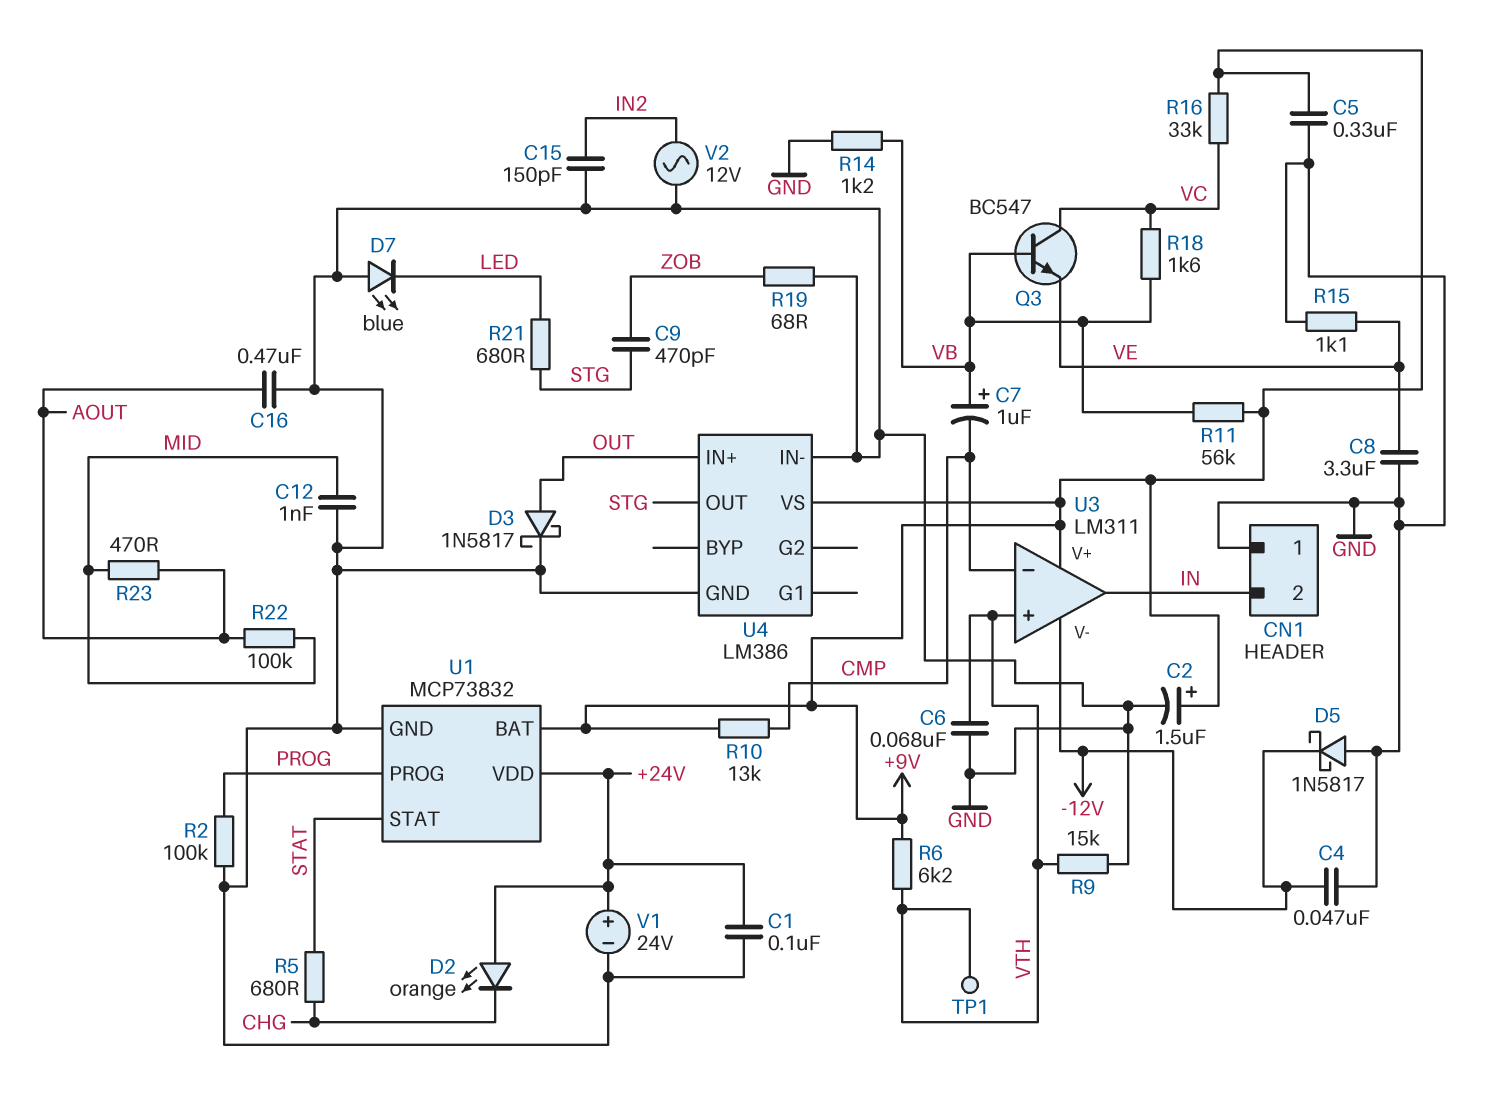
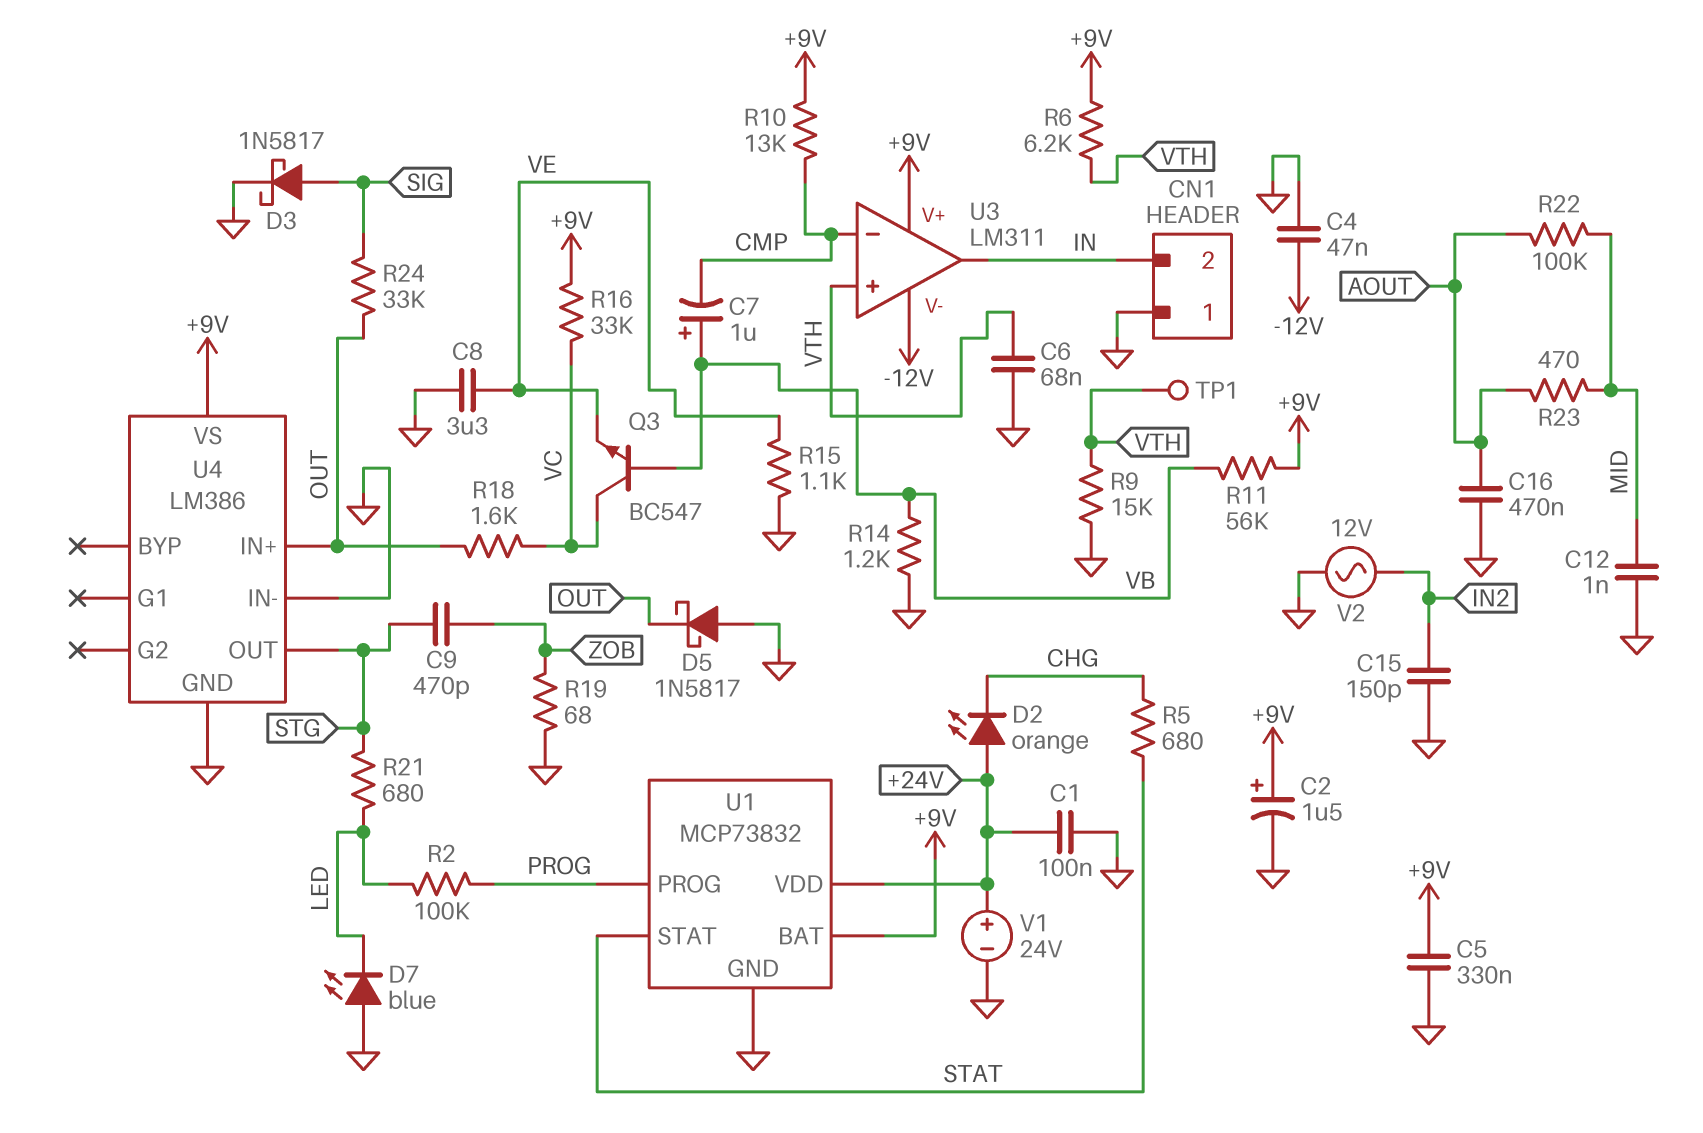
D3: schottky 1N5817 (A OUT, K GND) -> schottky 1N5817 (A SIG, K GND)
D5: schottky 1N5817 (A GND, K -12V) -> schottky 1N5817 (A GND, K OUT)
R2: 100k (GND, PROG) -> 100k (LED, PROG)
R18: 1.6k (VB, VC) -> 1.6k (OUT, VC)
R24: none -> 33k (OUT, SIG)

